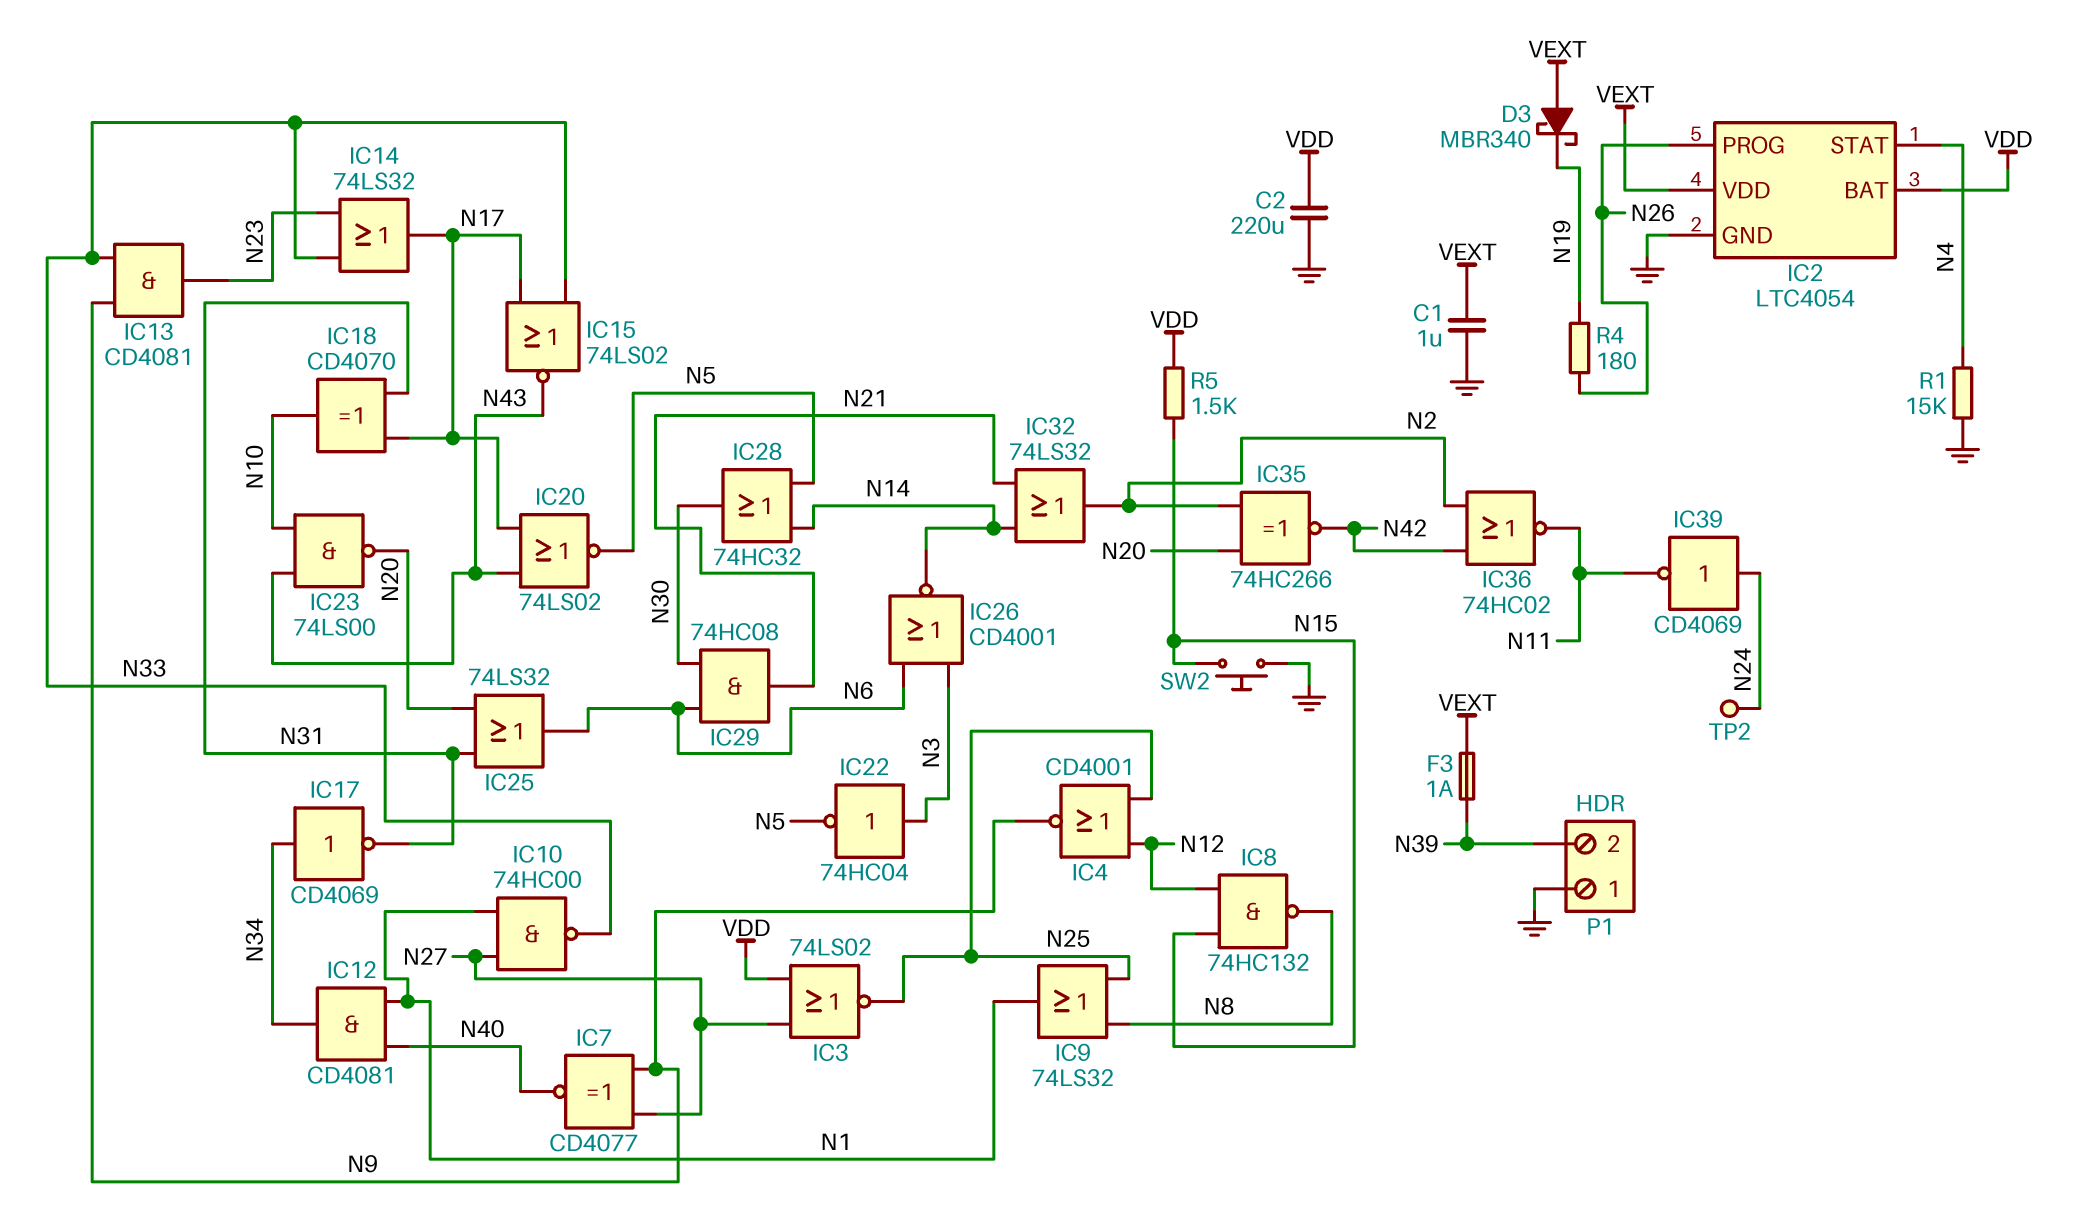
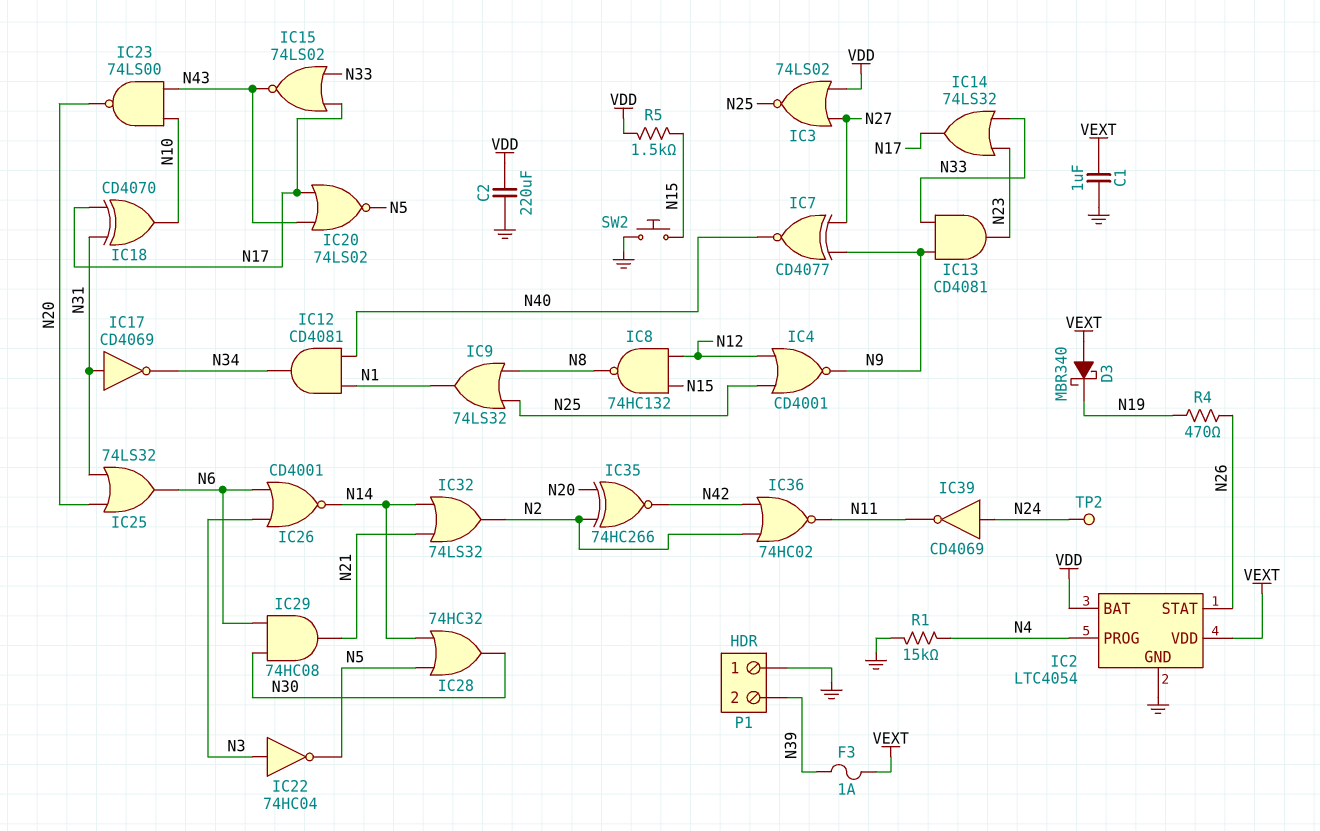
IC2 pin PROG: N26 -> N4
IC2 pin STAT: N4 -> N26
IC10: NAND 74HC00 (in N1, in N27, out N33) -> none
IC17: NOT CD4069 (in N34, out N31) -> NOT CD4069 (in N31, out N34)
R4: 180 (N19, N26) -> 470 (N19, N26)

